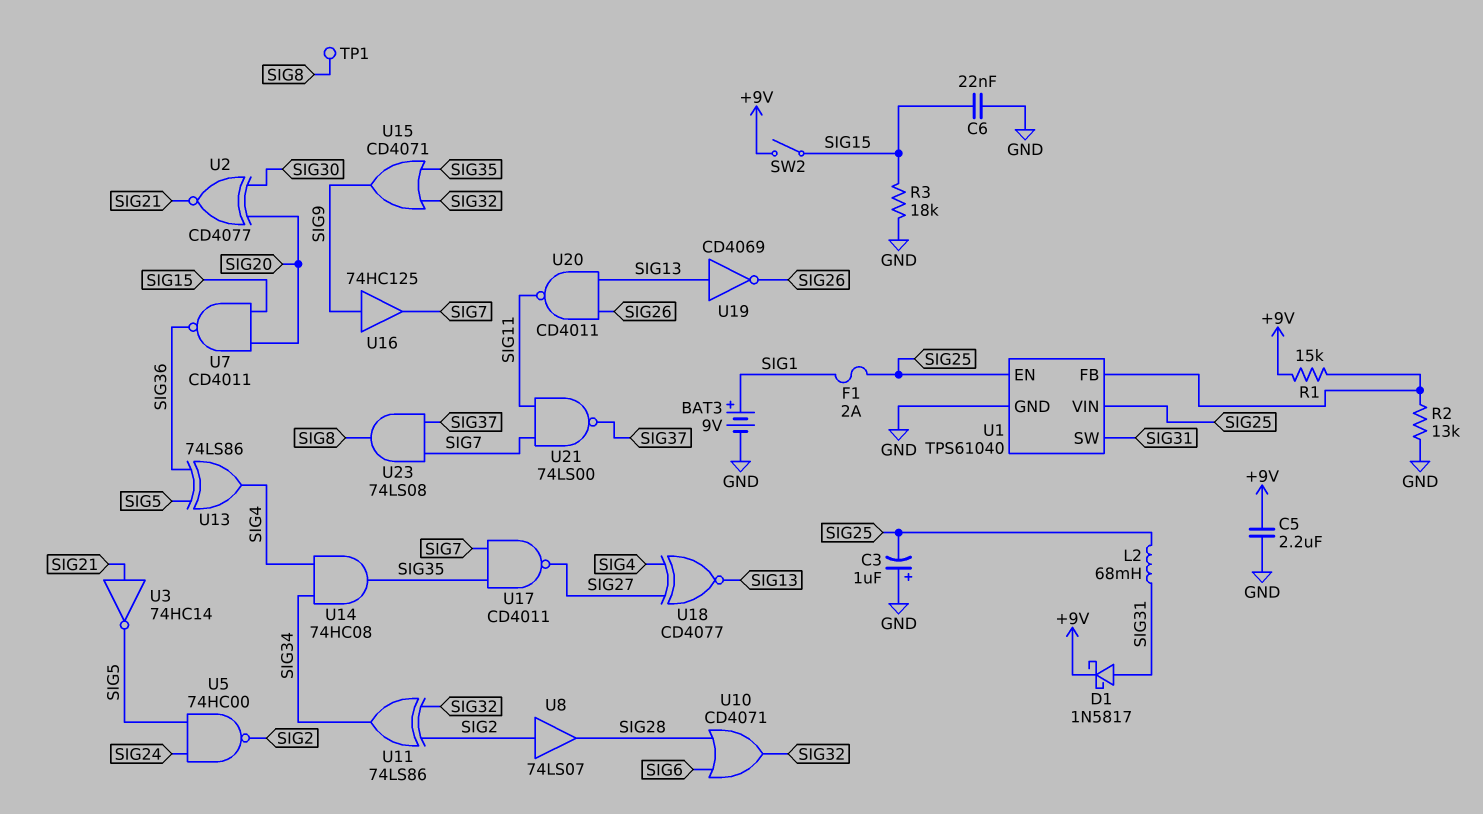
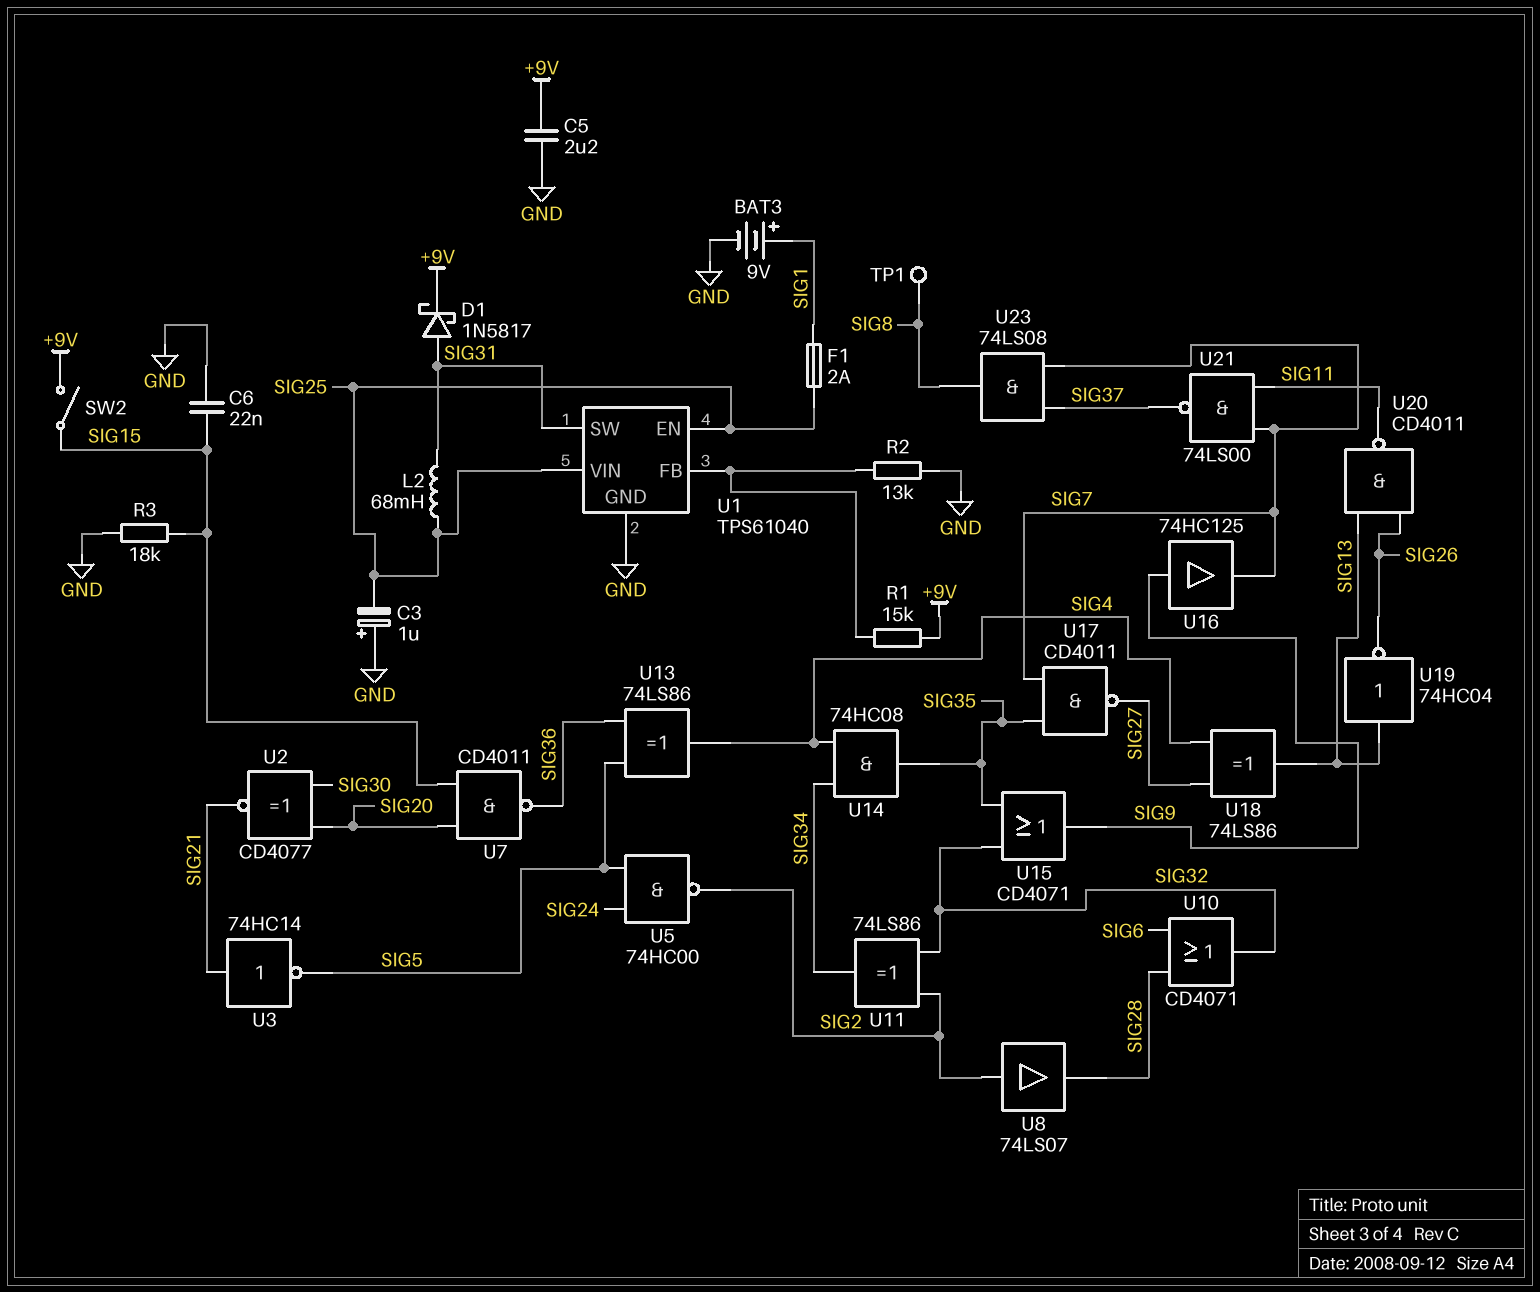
U18: XNOR CD4077 (in SIG4, in SIG27, out SIG13) -> XOR 74LS86 (in SIG4, in SIG27, out SIG13)
U19: NOT CD4069 (in SIG13, out SIG26) -> NOT 74HC04 (in SIG13, out SIG26)

